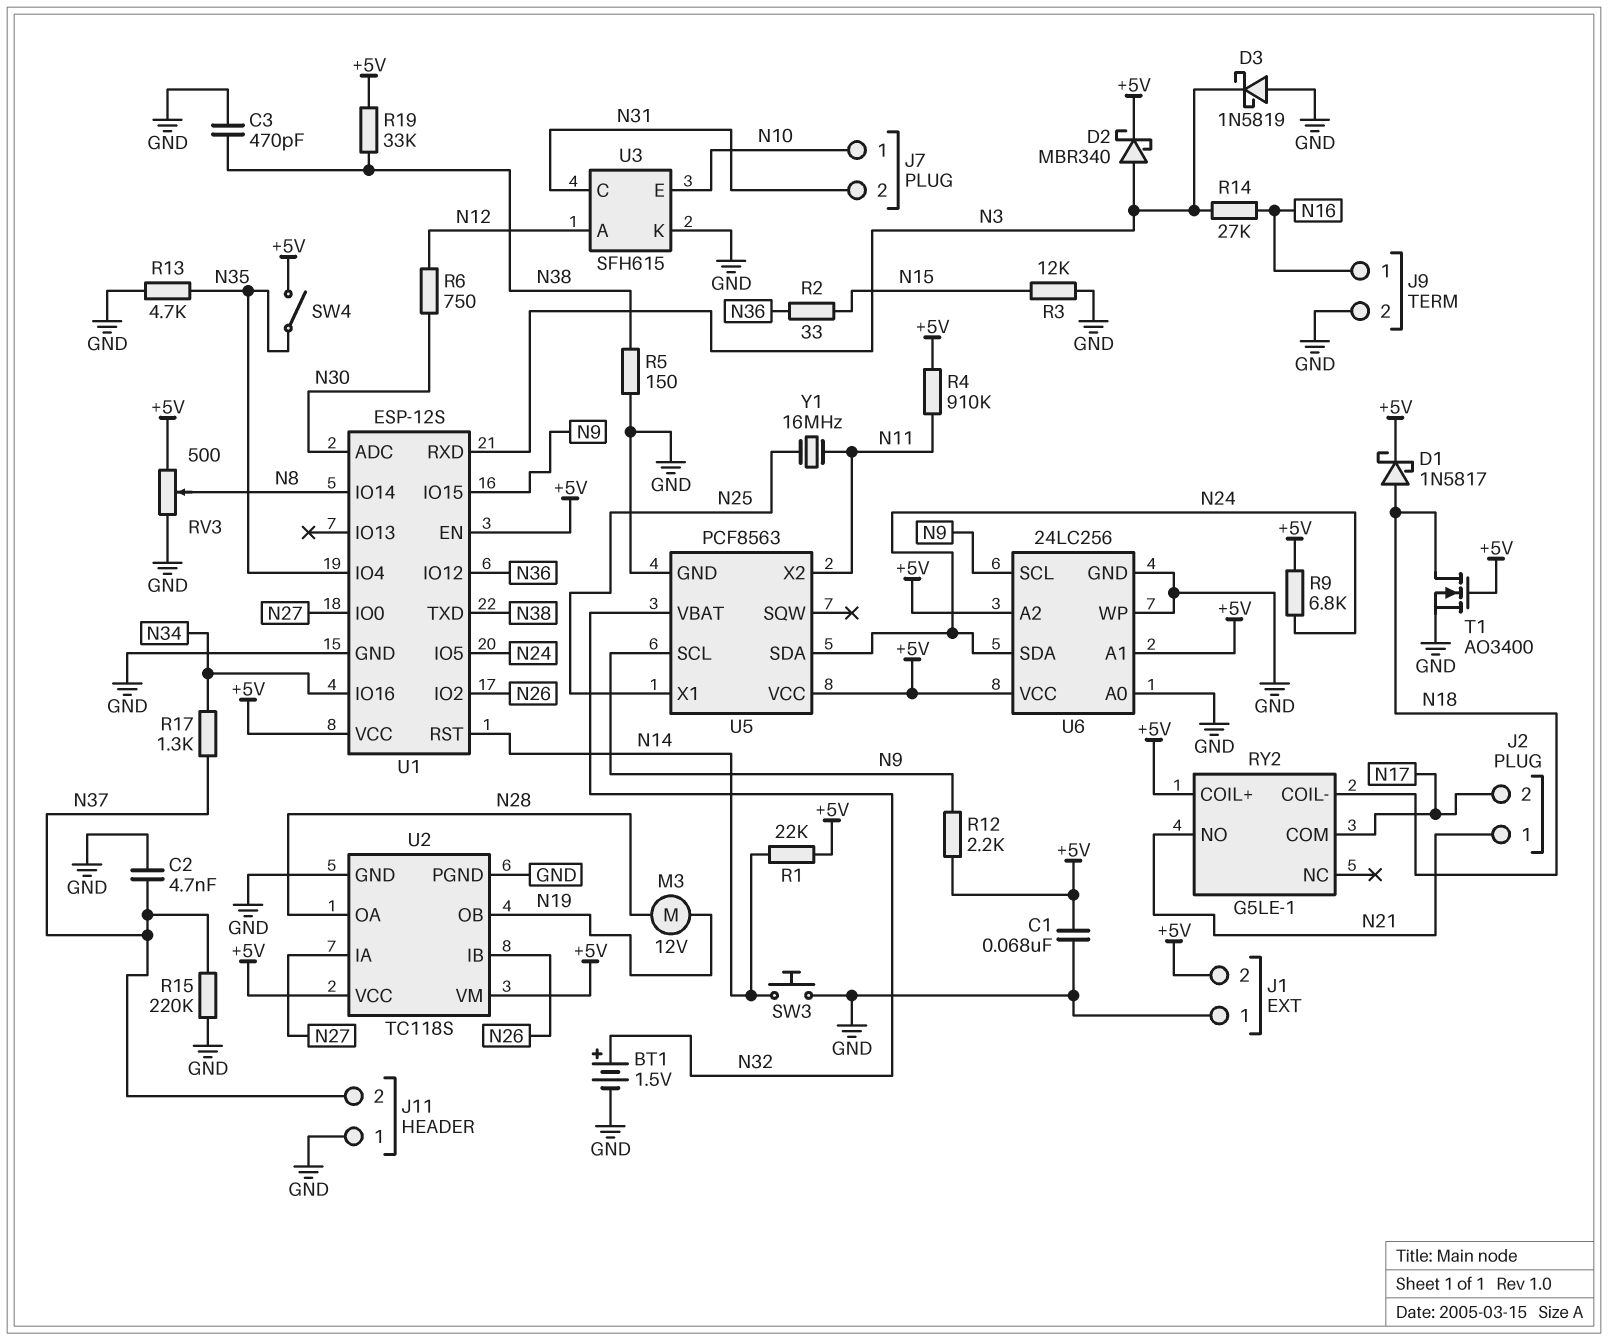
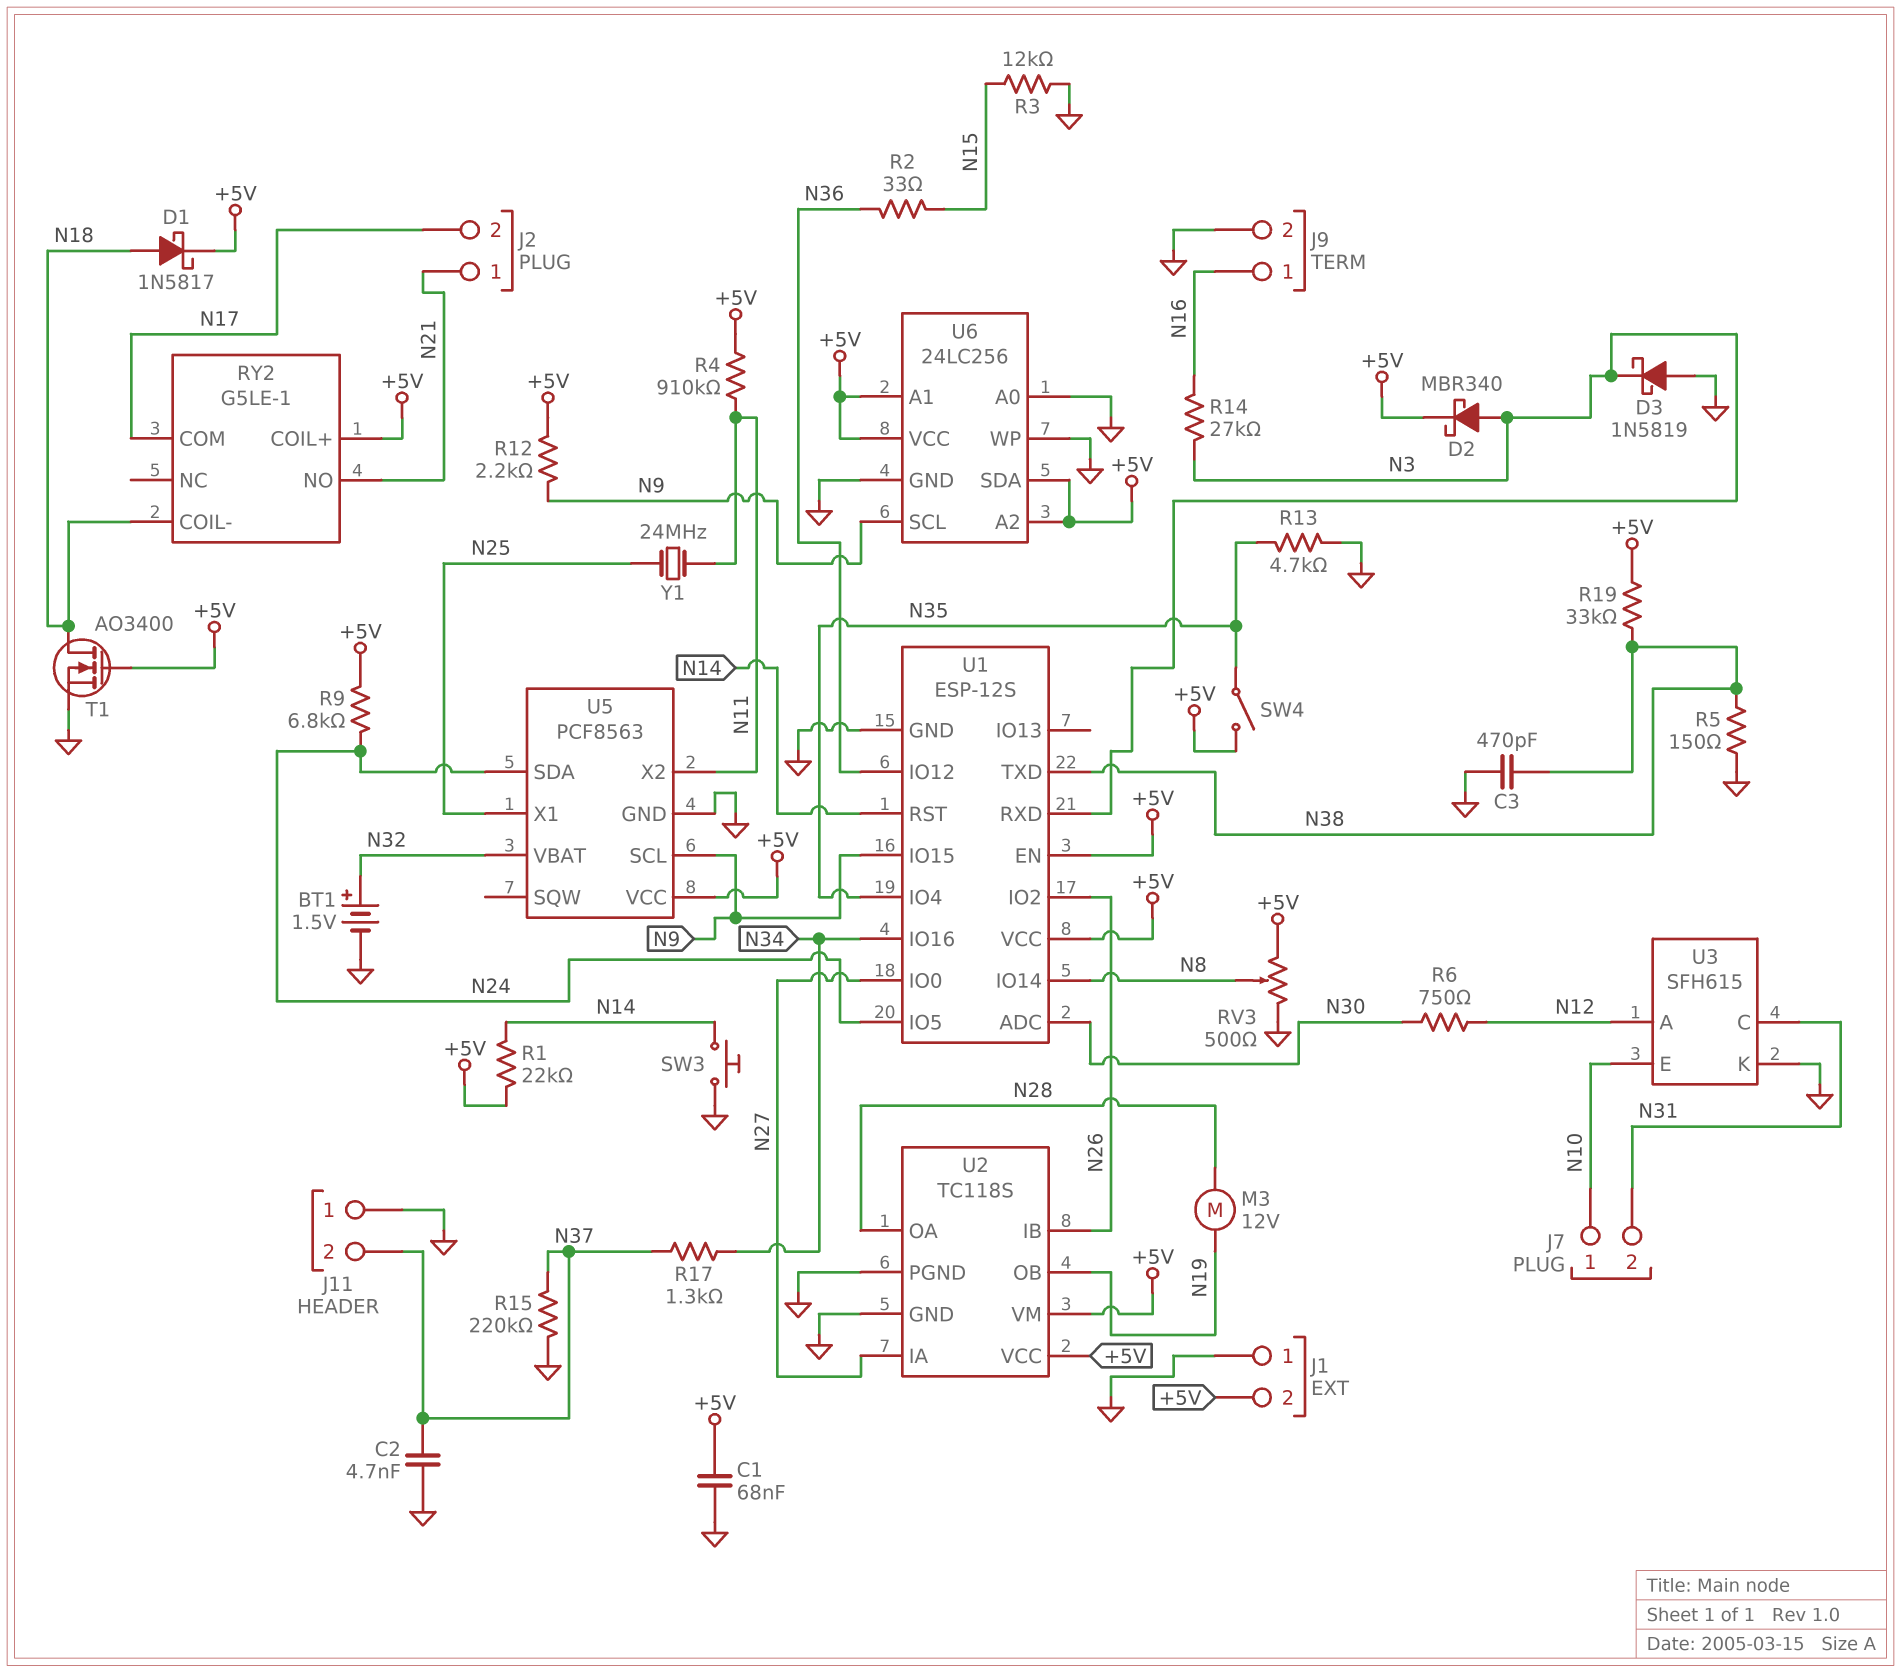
U6 pin SDA: N24 -> +5V
Y1: 16MHz (N11, N25) -> 24MHz (N11, N25)

